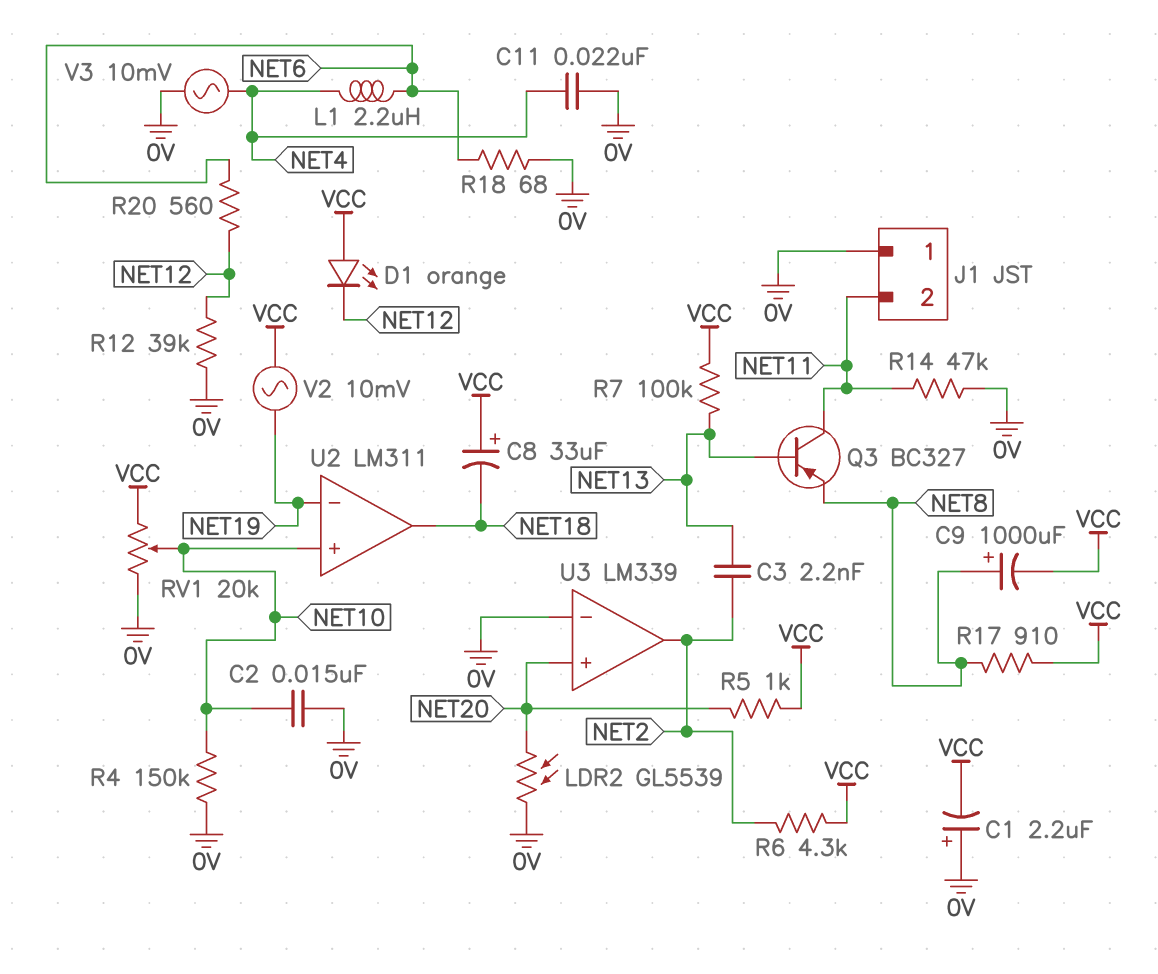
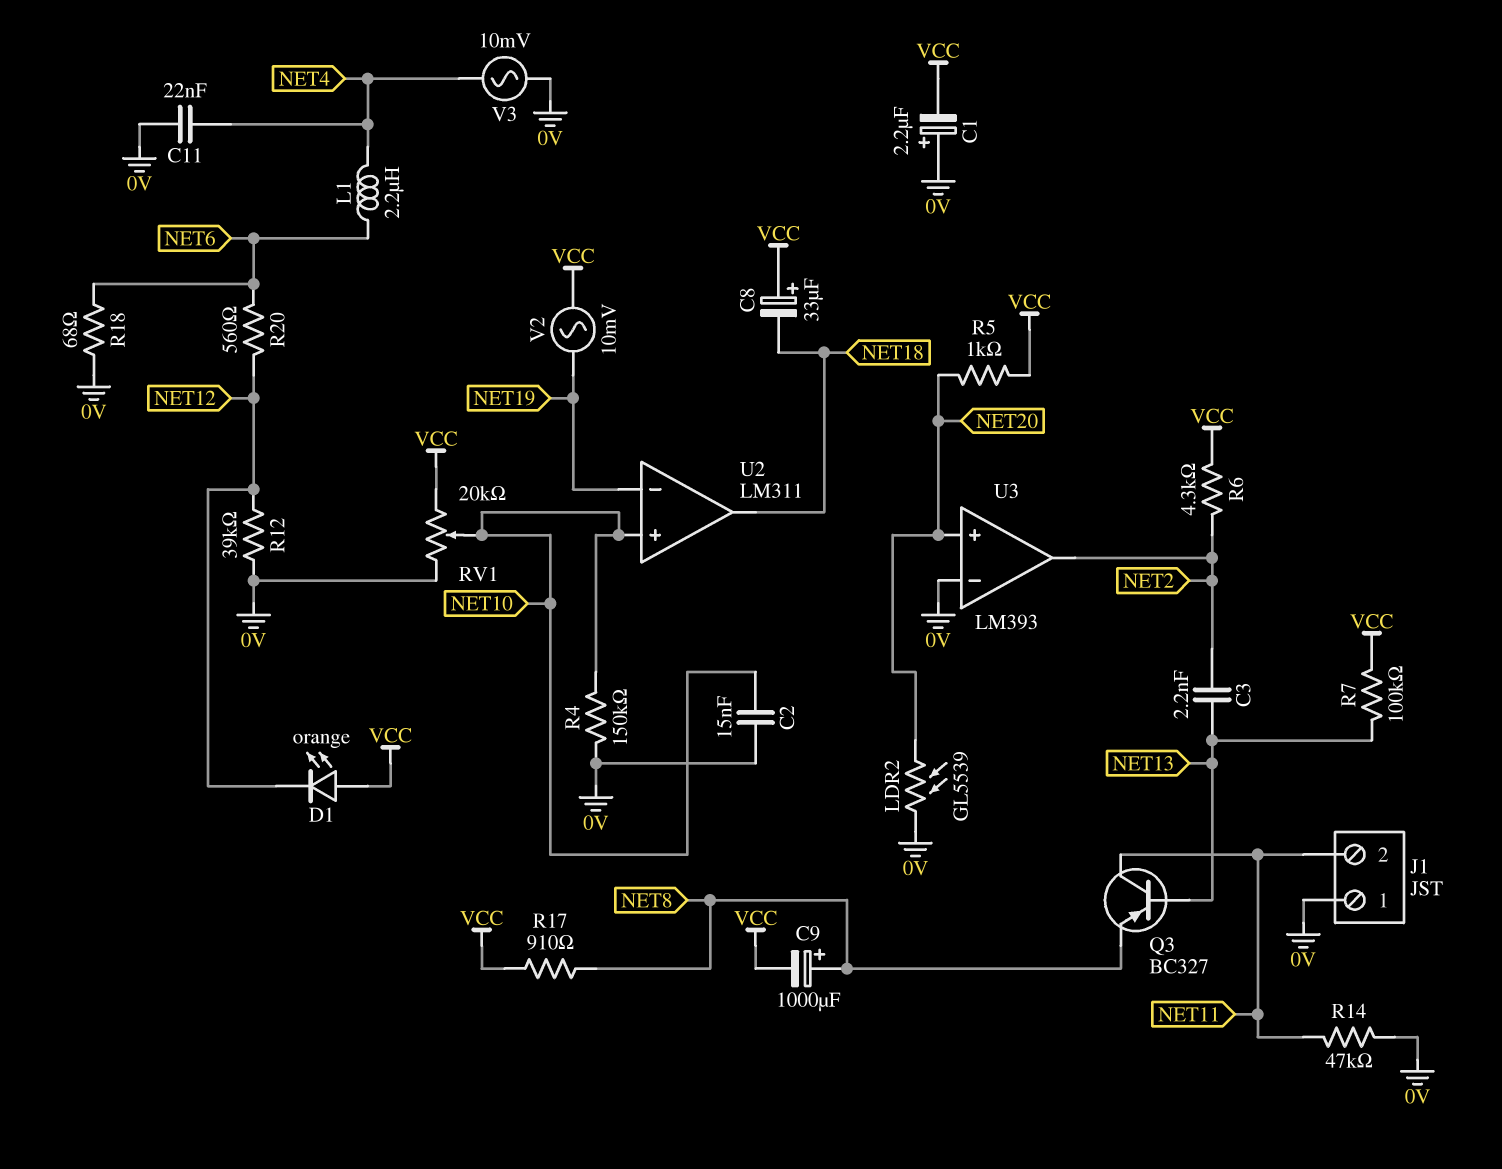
U3: LM339 -> LM393

